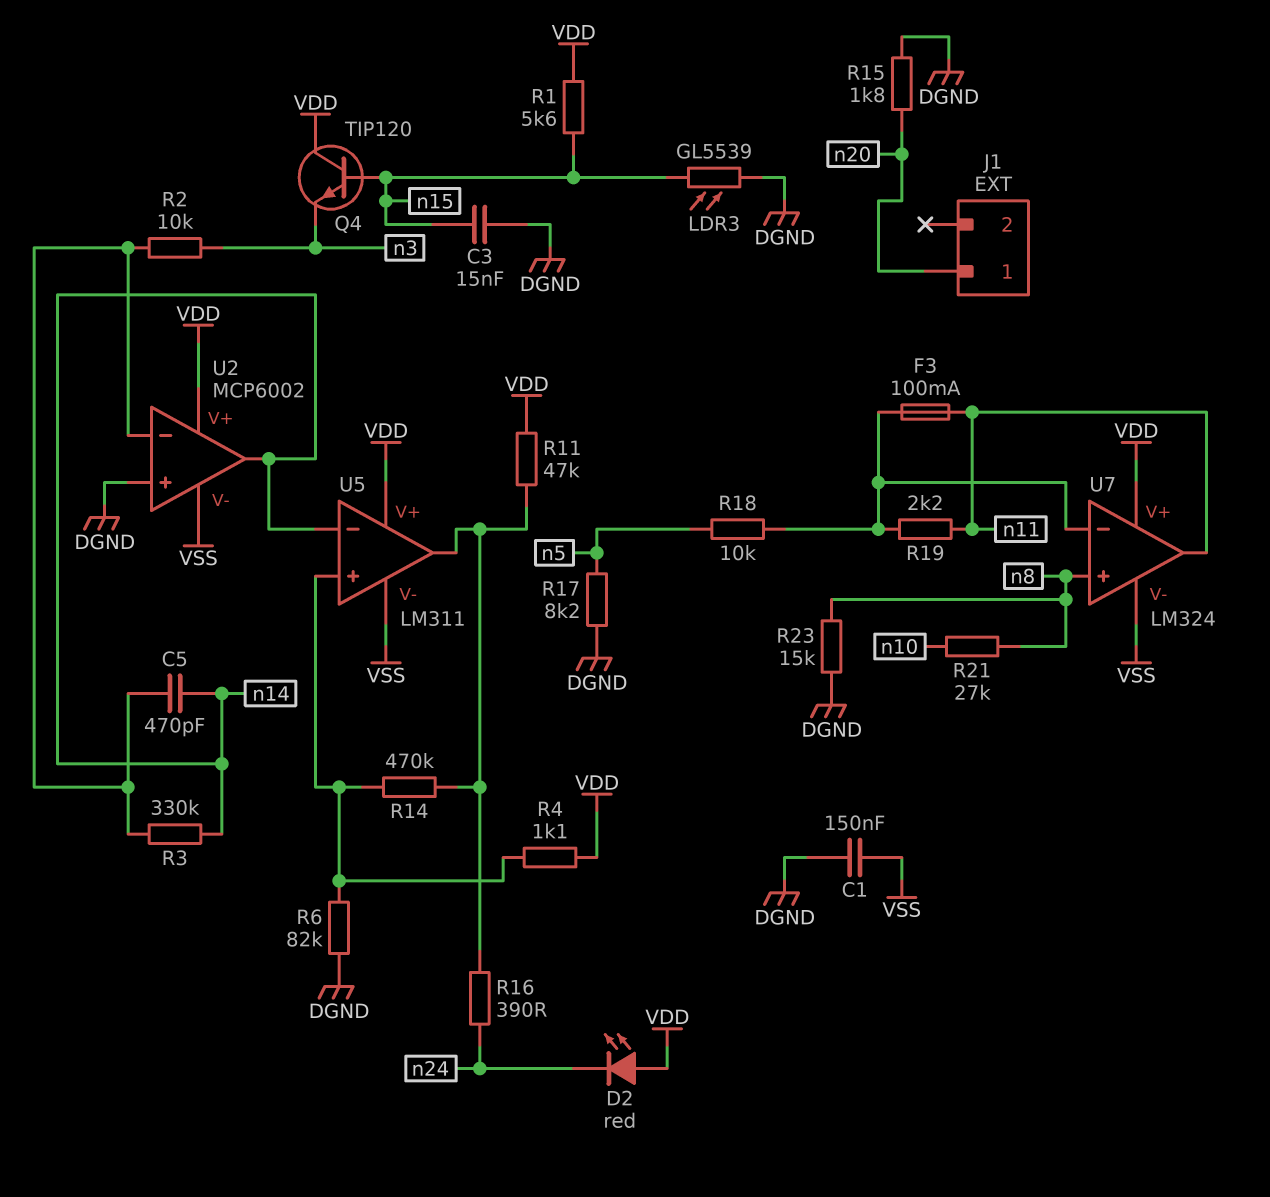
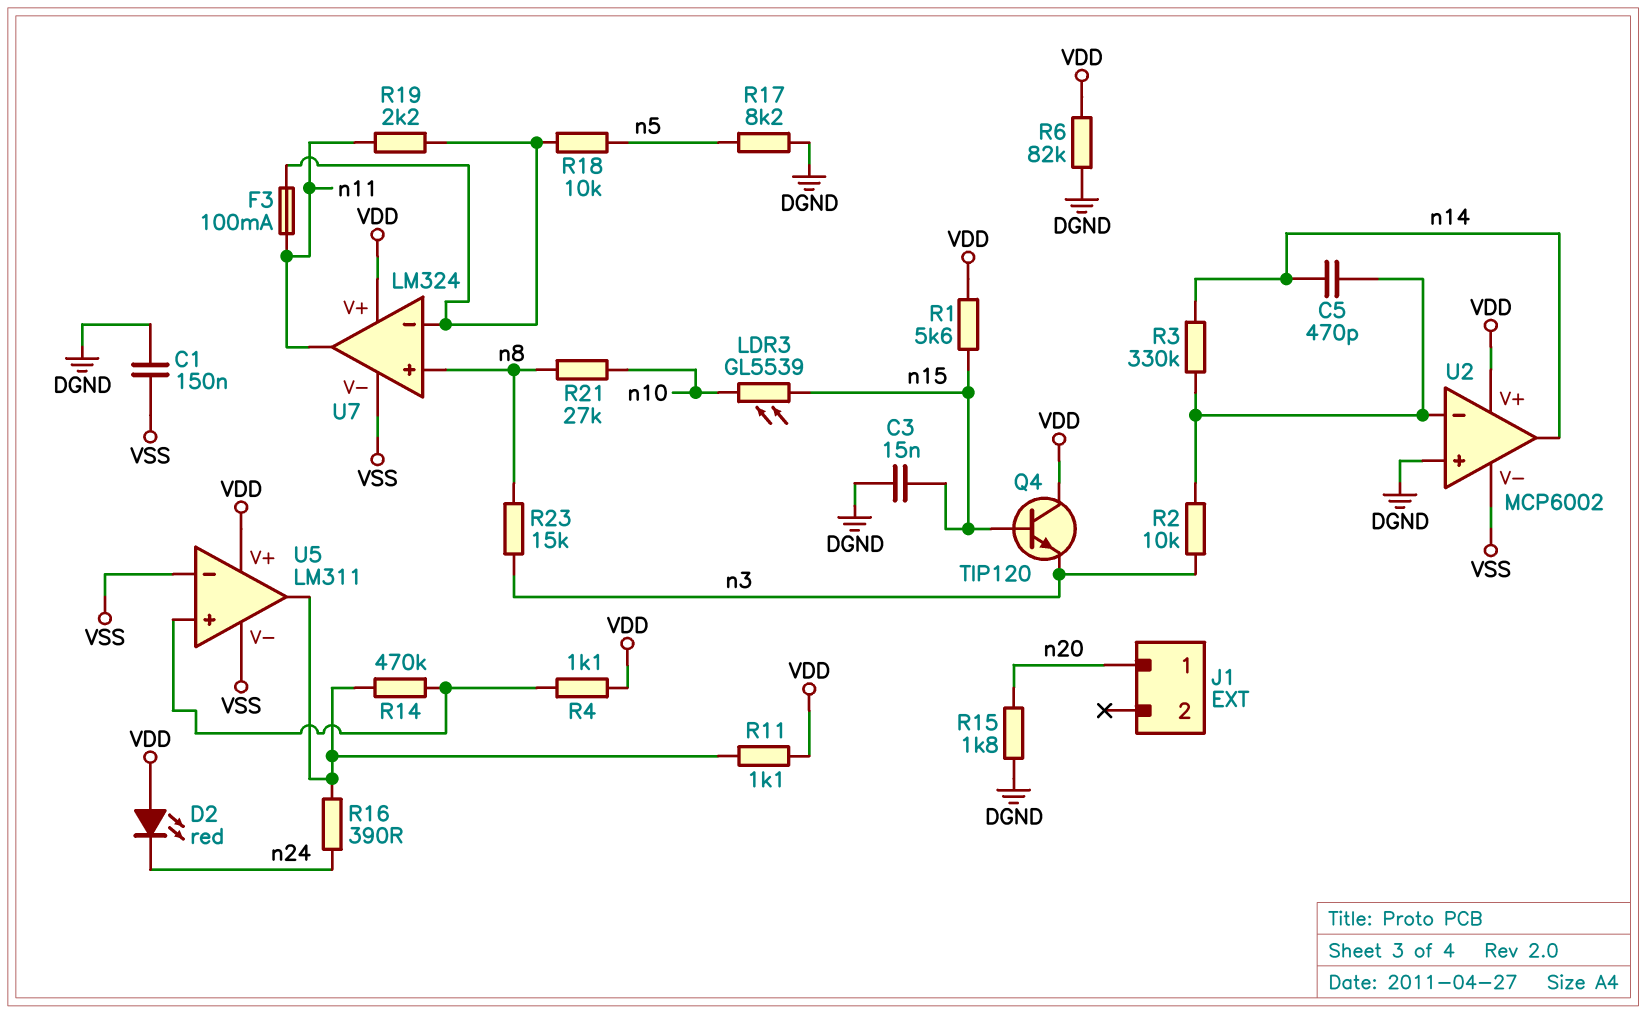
LDR3: GL5539 (DGND, n15) -> GL5539 (n10, n15)
R6: 82k (DGND, U5/in+) -> 82k (DGND, VDD)
R11: 47k (U5/out, VDD) -> 1.1k (U5/out, VDD)
R23: 15k (DGND, n8) -> 15k (n3, n8)
U5 pin in-: n14 -> VSS

